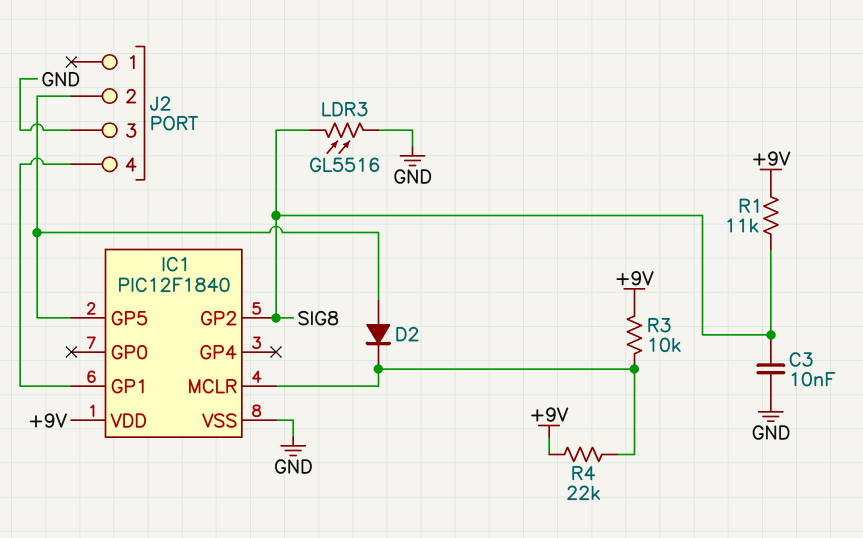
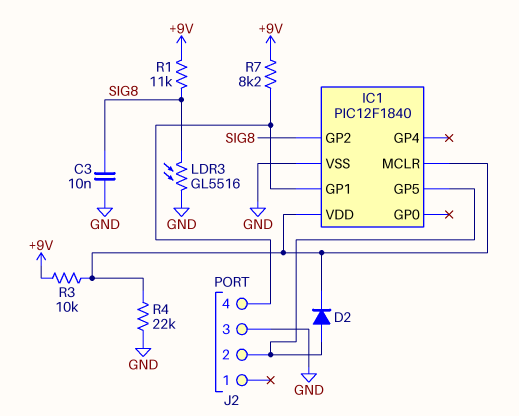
IC1 pin VDD: +9V -> IC1/MCLR
R4: 22k (+9V, IC1/MCLR) -> 22k (GND, IC1/MCLR)
R7: none -> 8.2k (+9V, IC1/GP1)

